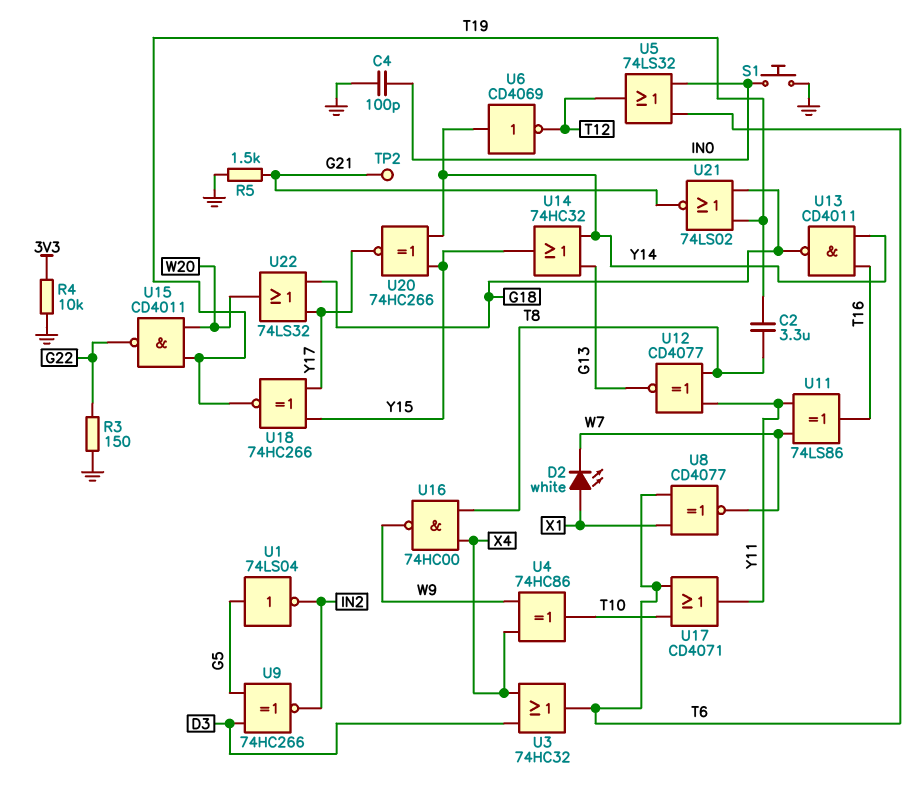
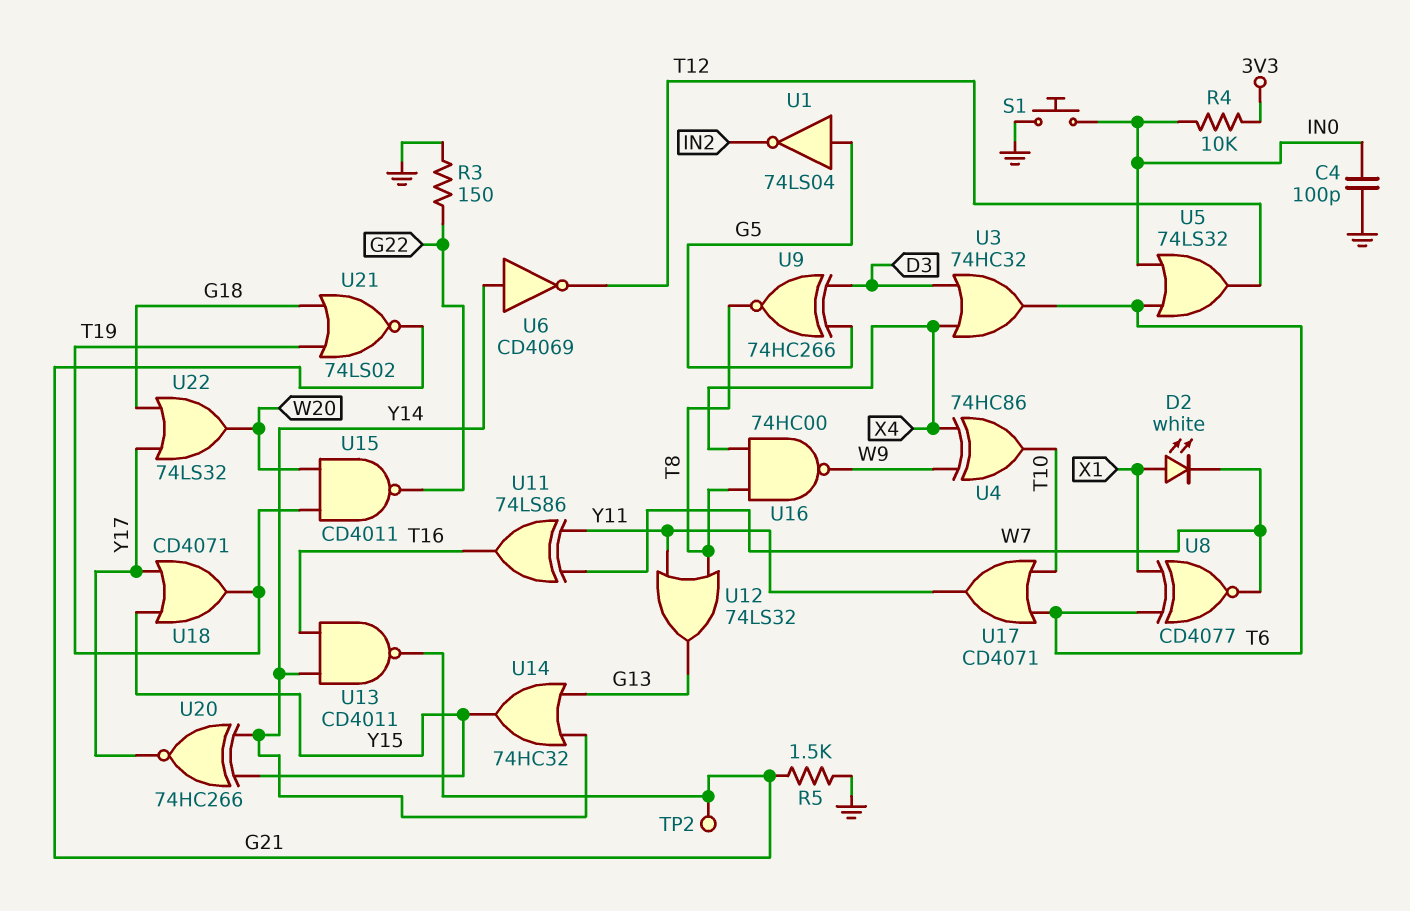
C2: 3.3uF (T8, T19) -> none
R4: 10k (3V3, GND) -> 10k (3V3, IN0)
U9: XNOR 74HC266 (in D3, in G5, out IN2) -> XNOR 74HC266 (in D3, in G5, out T8)
U12: XNOR CD4077 (in T8, in Y11, out G13) -> OR 74LS32 (in T8, in Y11, out G13)
U13: NAND CD4011 (in T16, in Y14, out G18) -> NAND CD4011 (in T16, in Y14, out G21)
U18: XNOR 74HC266 (in Y15, in Y17, out T19) -> OR CD4071 (in Y15, in Y17, out T19)

